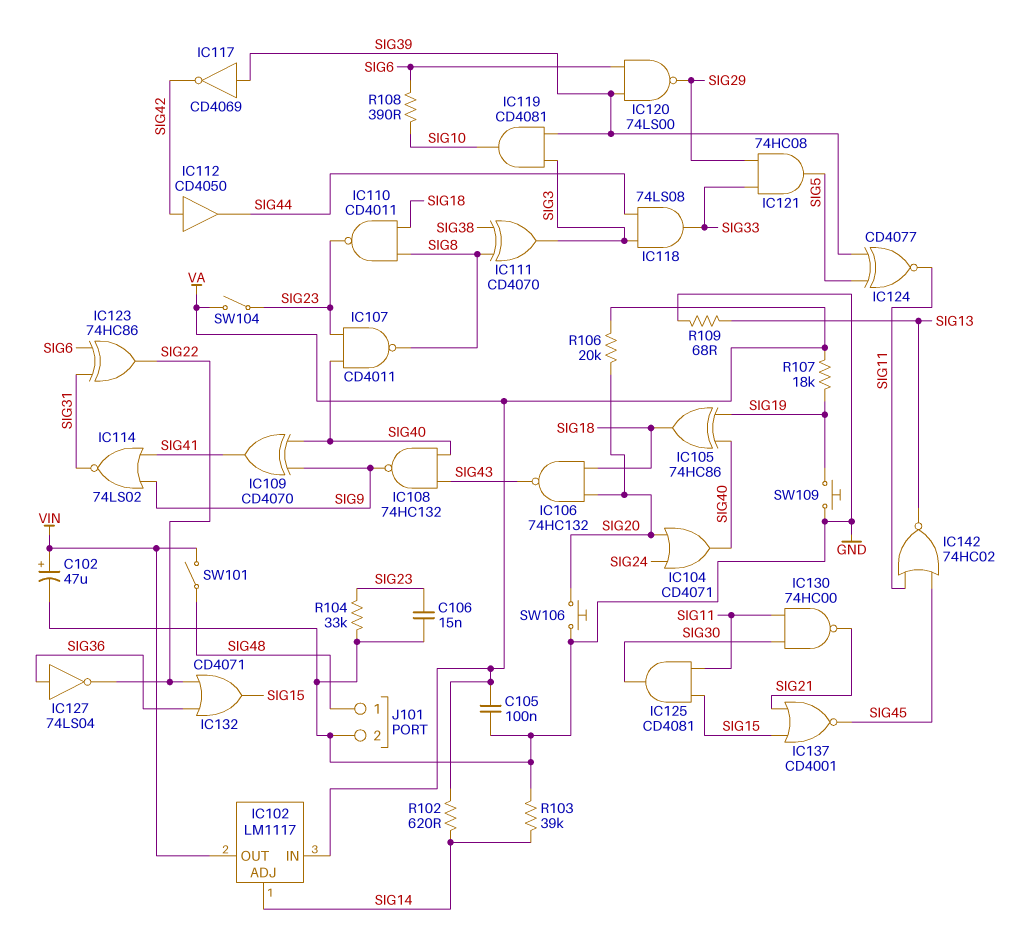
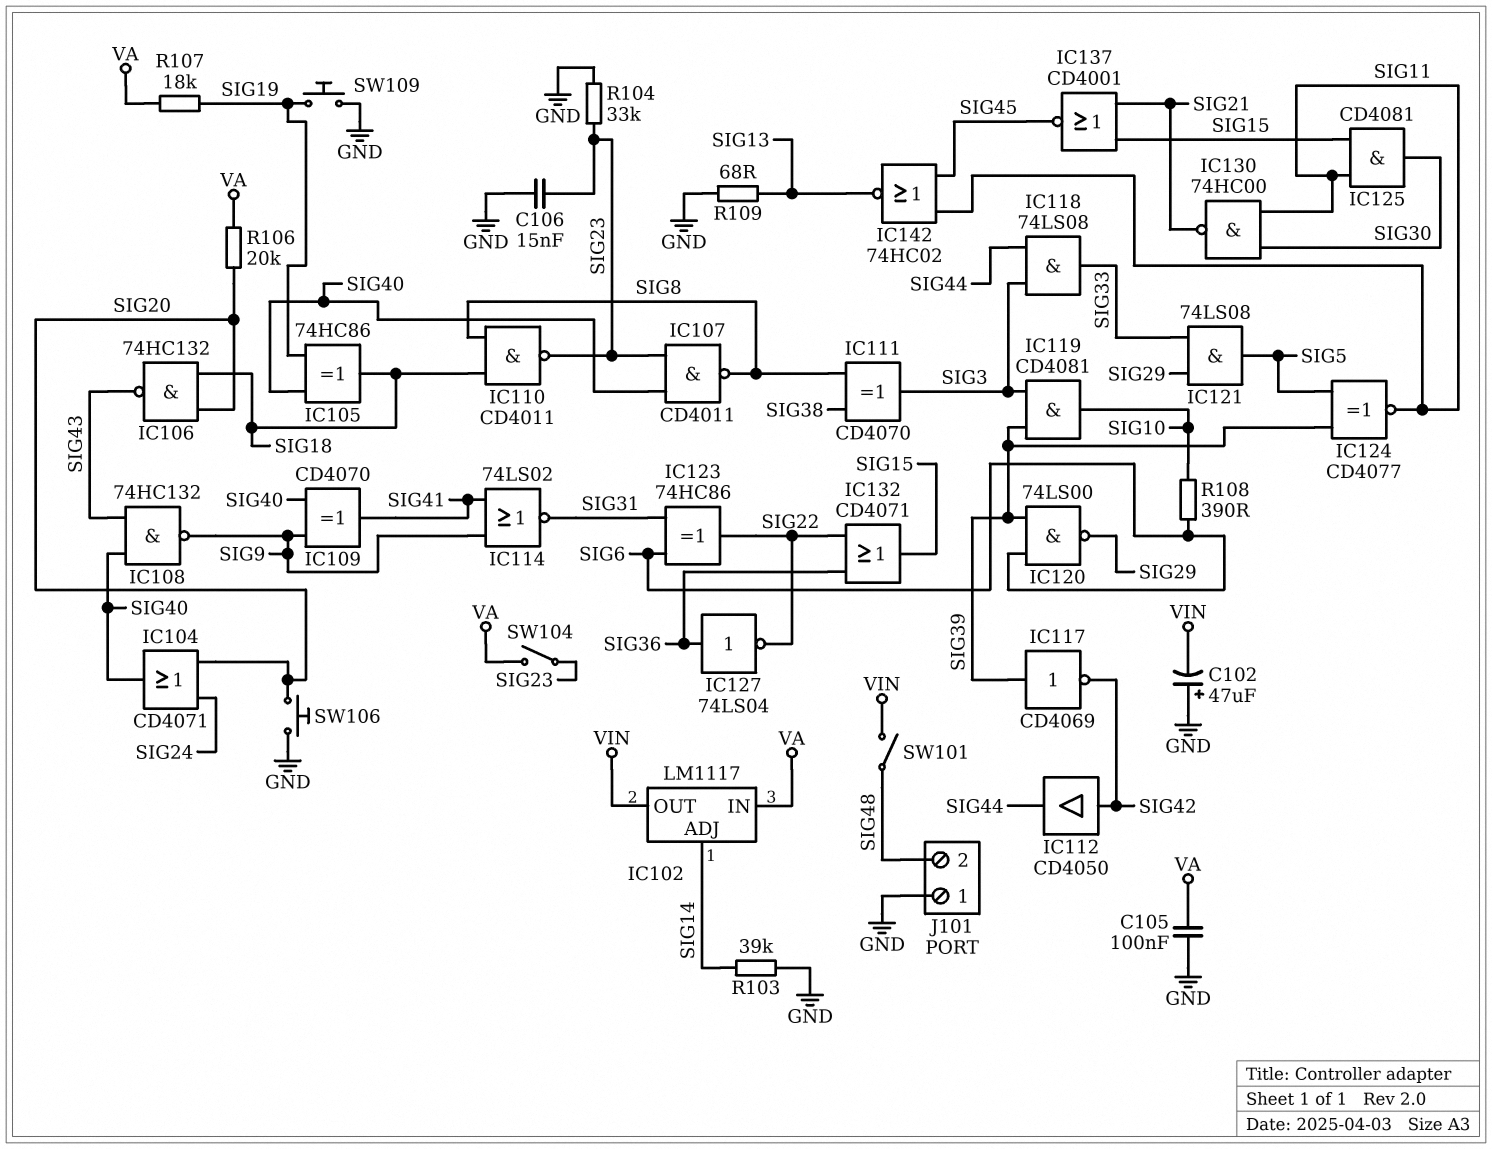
C102: 47uF (plus VIN, minus GND) -> 47uF (plus GND, minus VIN)
IC121: AND 74HC08 (in SIG29, in SIG33, out SIG5) -> AND 74LS08 (in SIG29, in SIG33, out SIG5)
J101 pin 1: SIG48 -> GND
J101 pin 2: GND -> SIG48
R102: 620 (SIG14, VA) -> none

